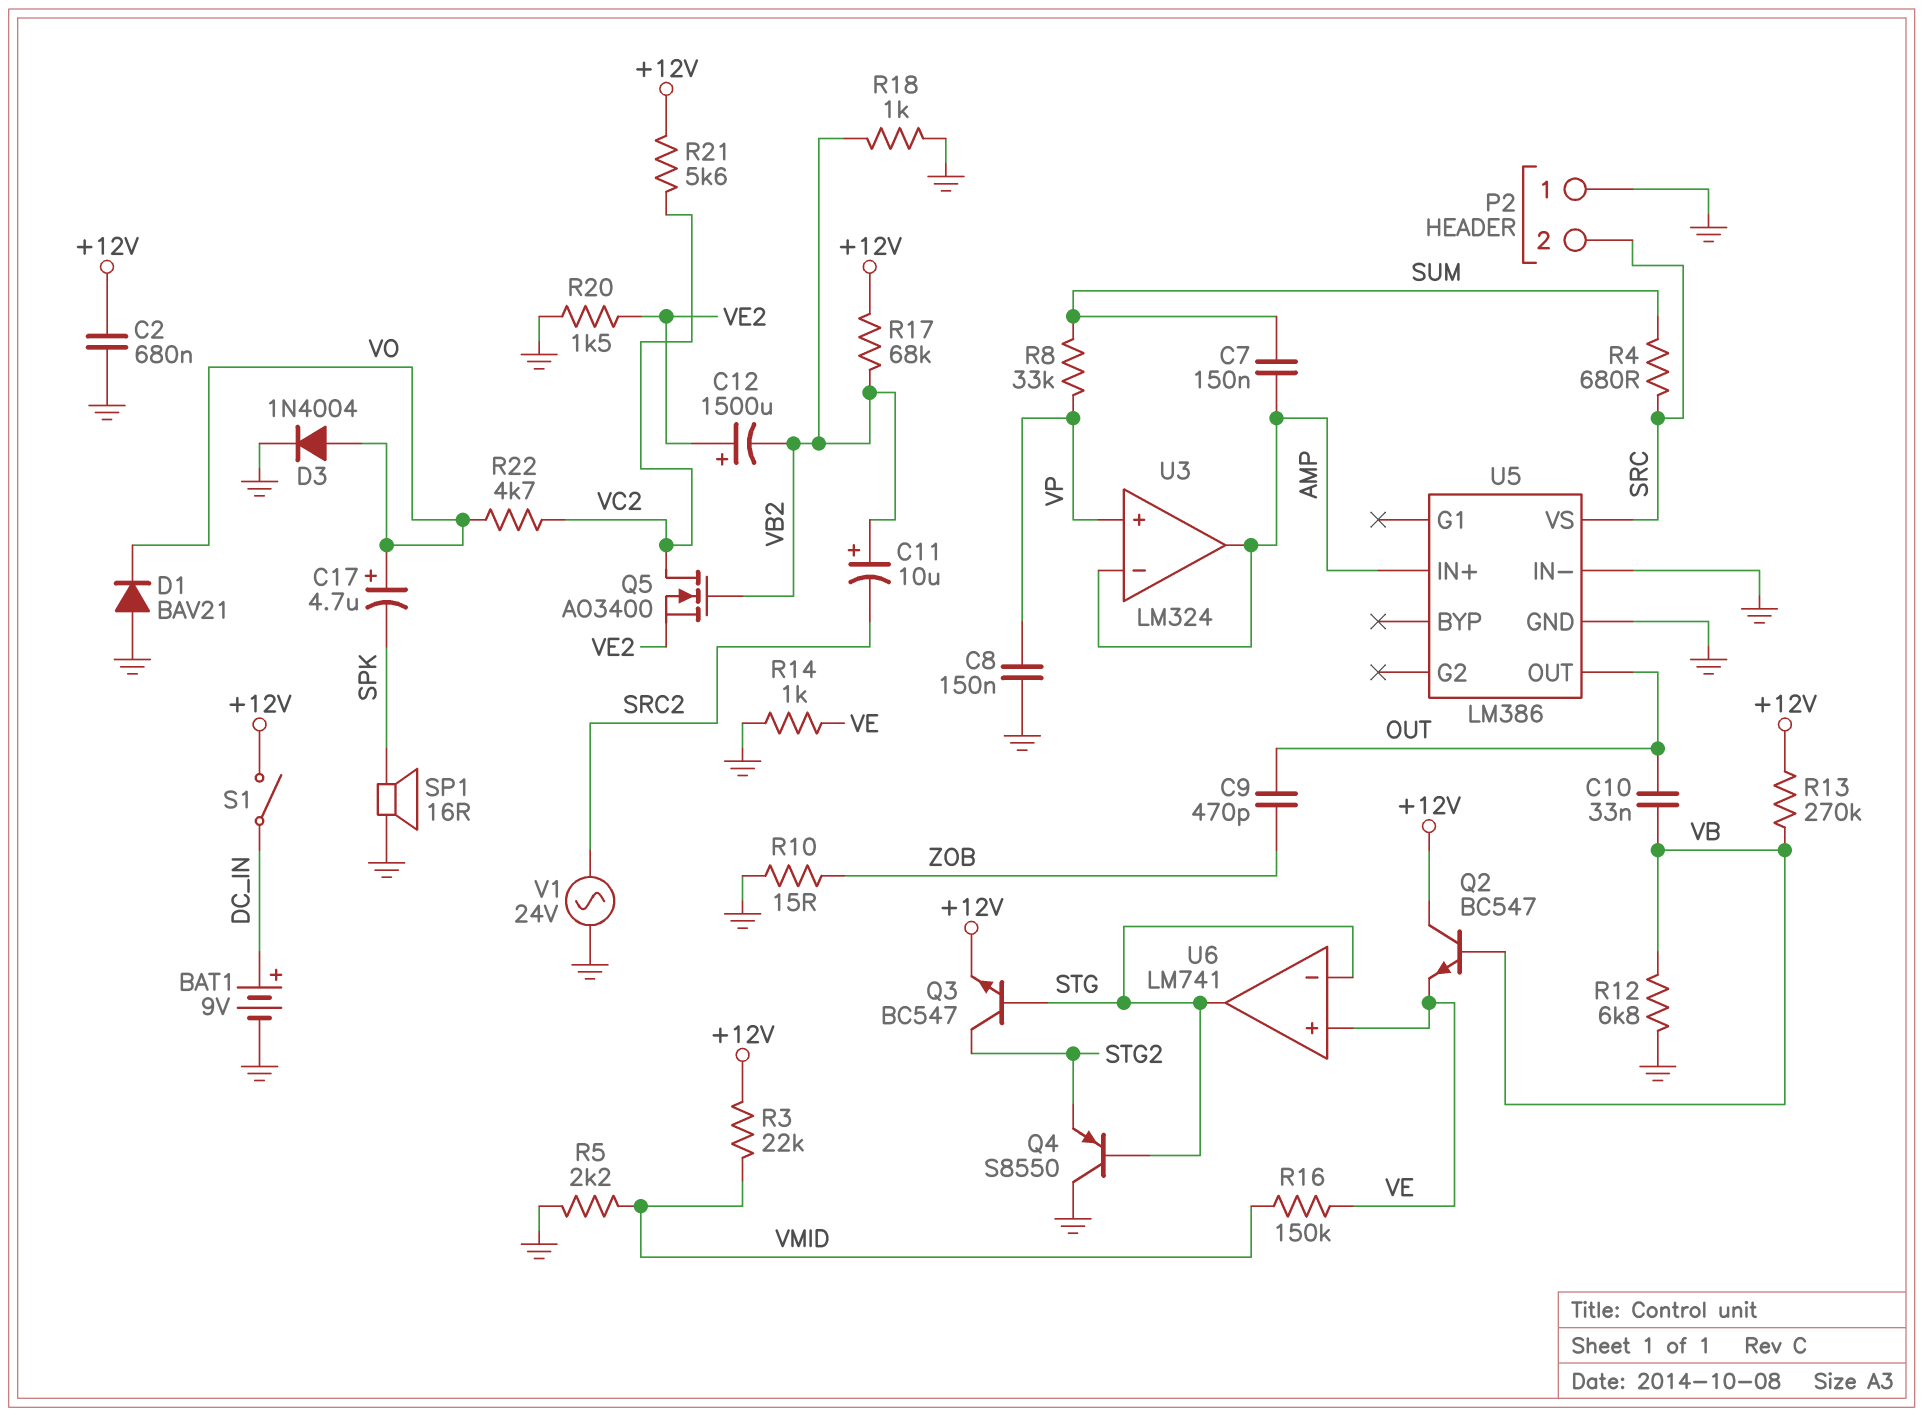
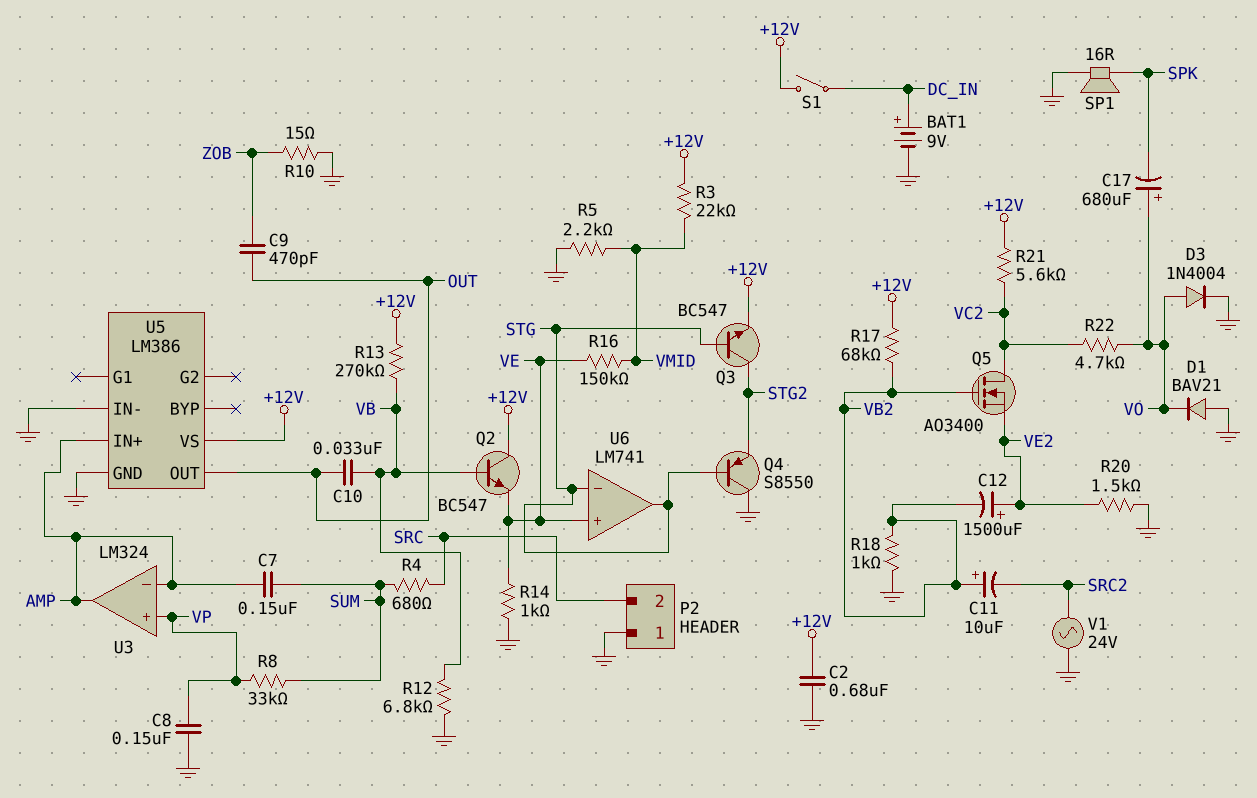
C17: 4.7uF (plus VO, minus SPK) -> 680uF (plus VO, minus SPK)
U5 pin VS: SRC -> +12V

